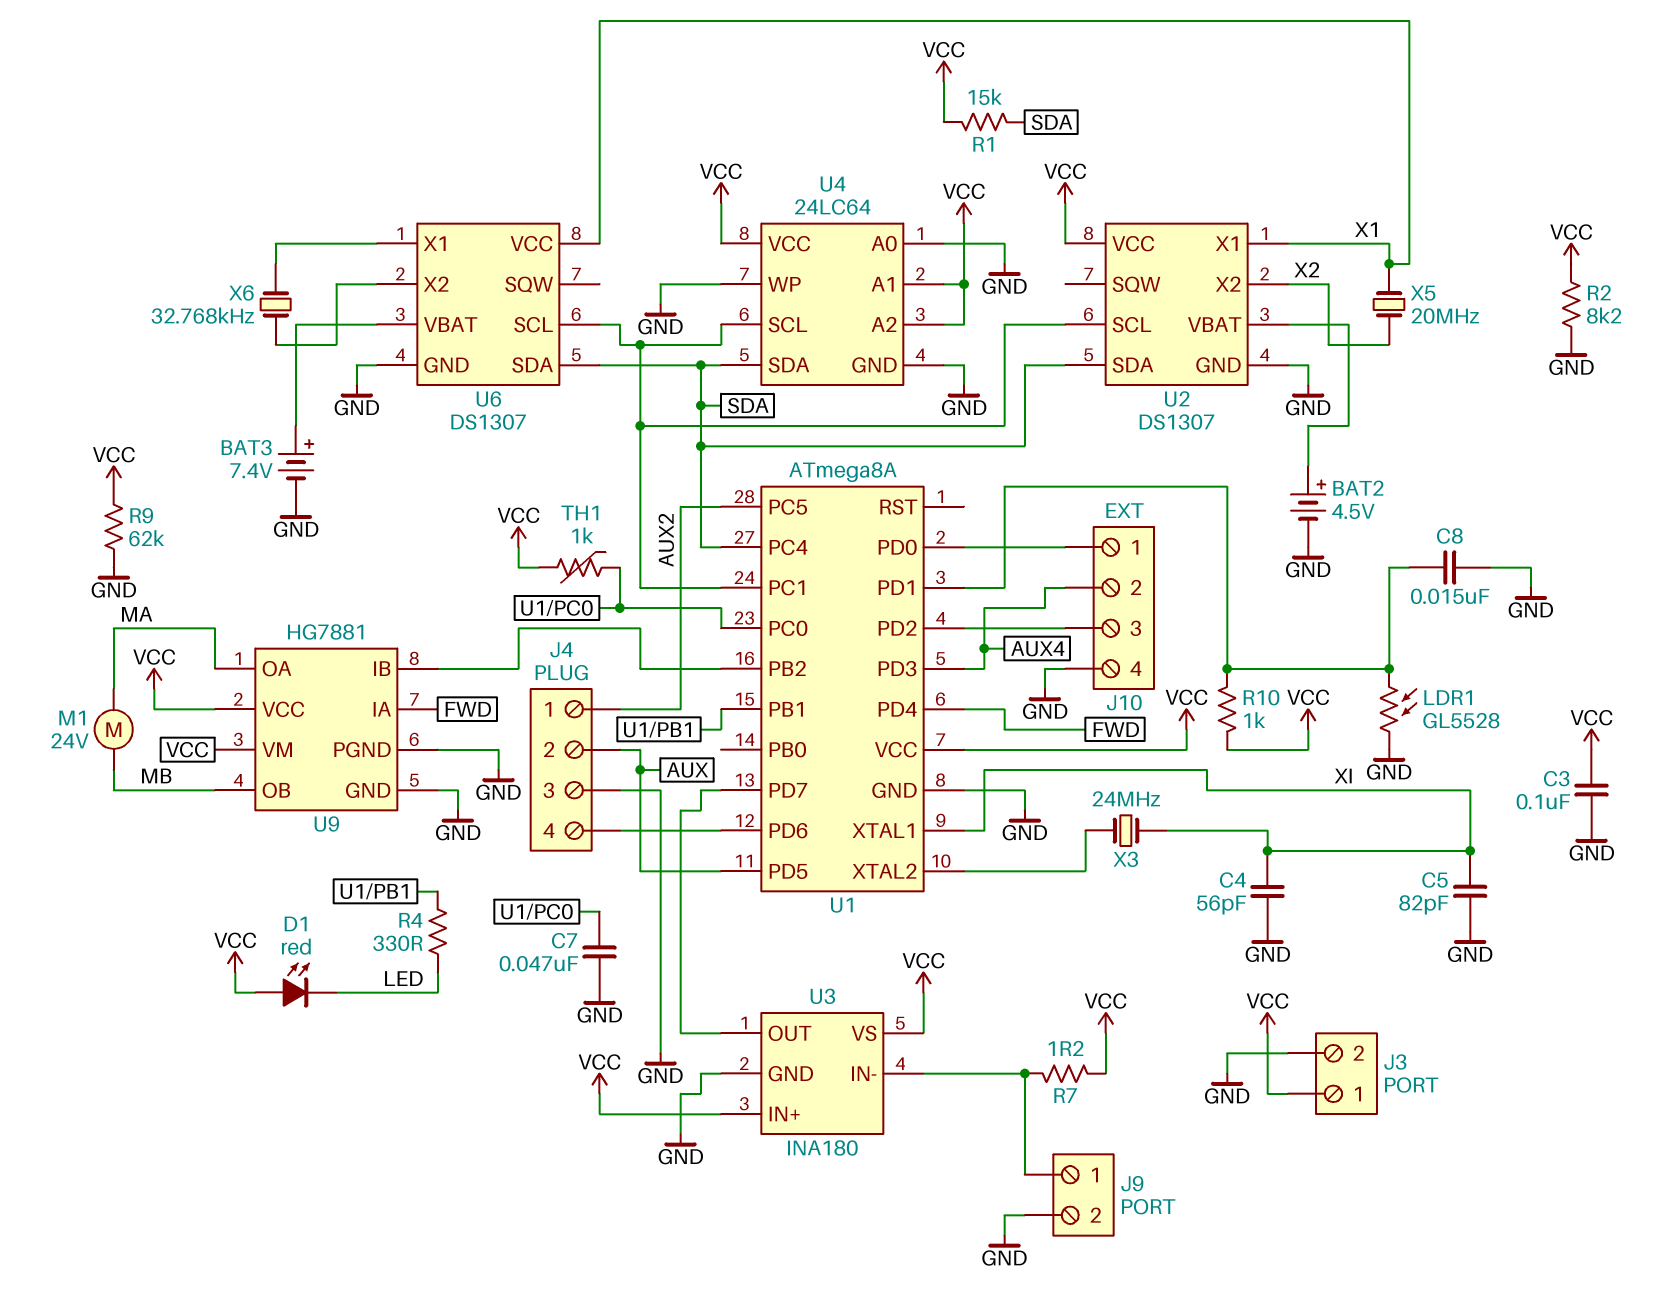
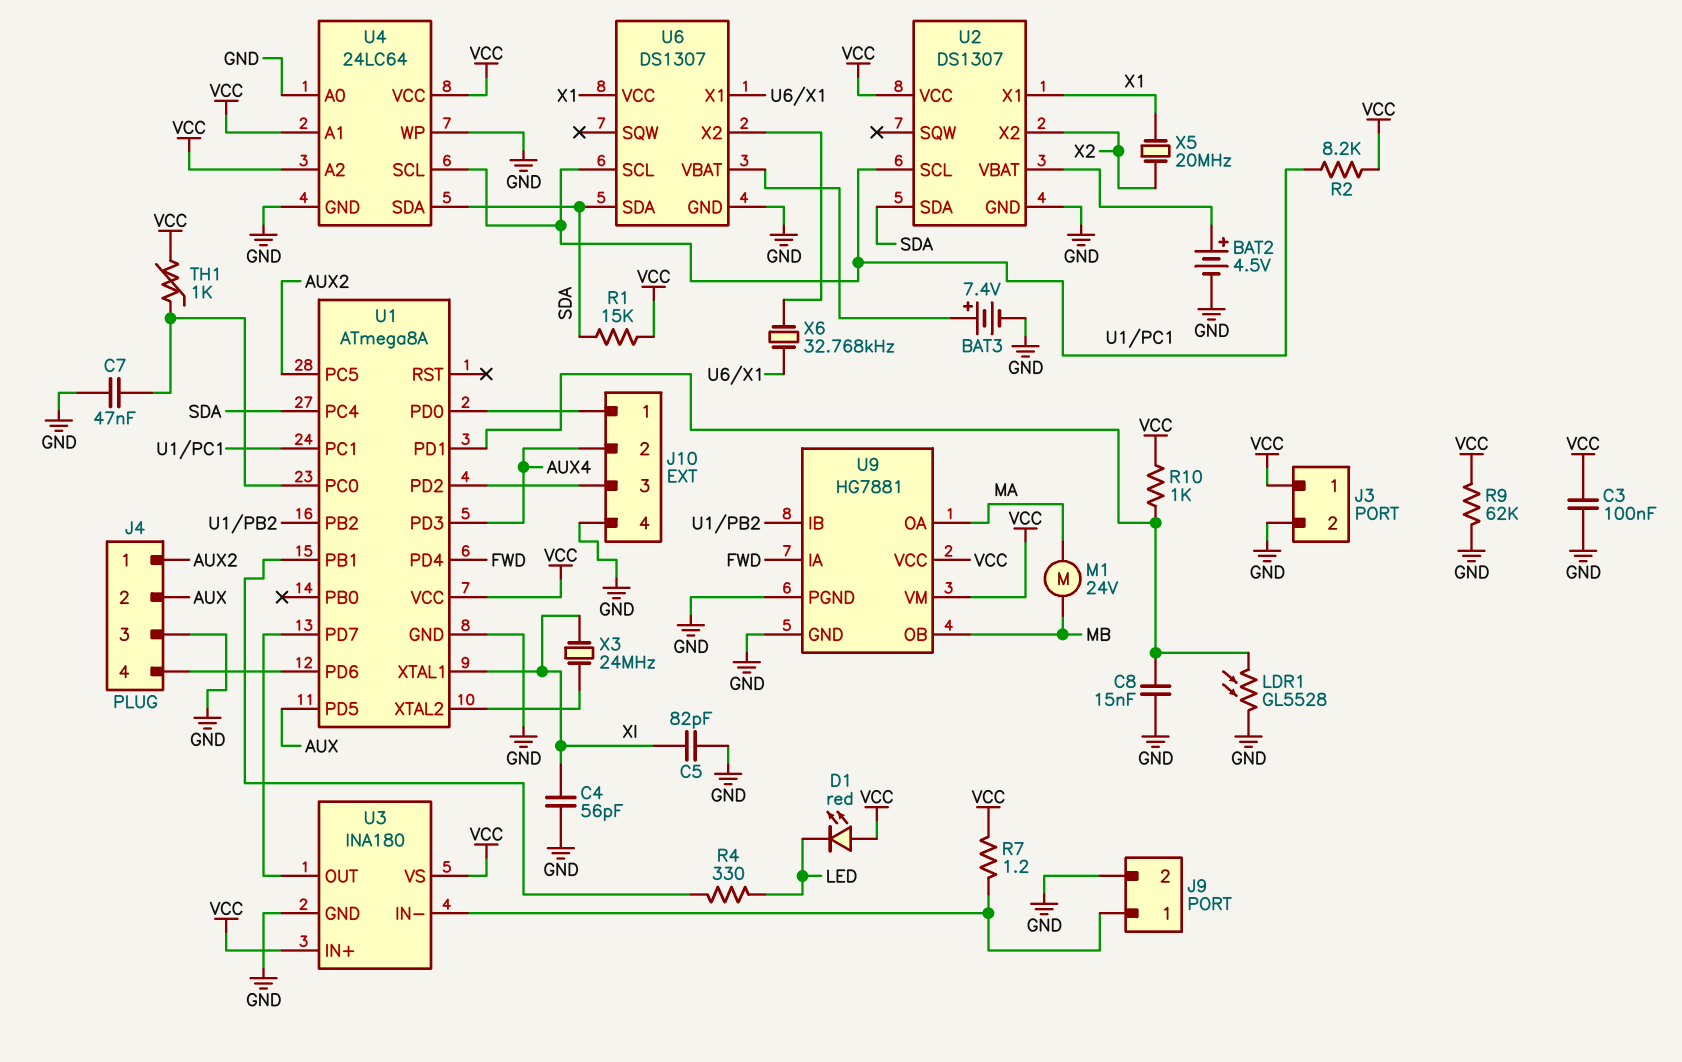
R2: 8.2k (GND, VCC) -> 8.2k (U1/PC1, VCC)

